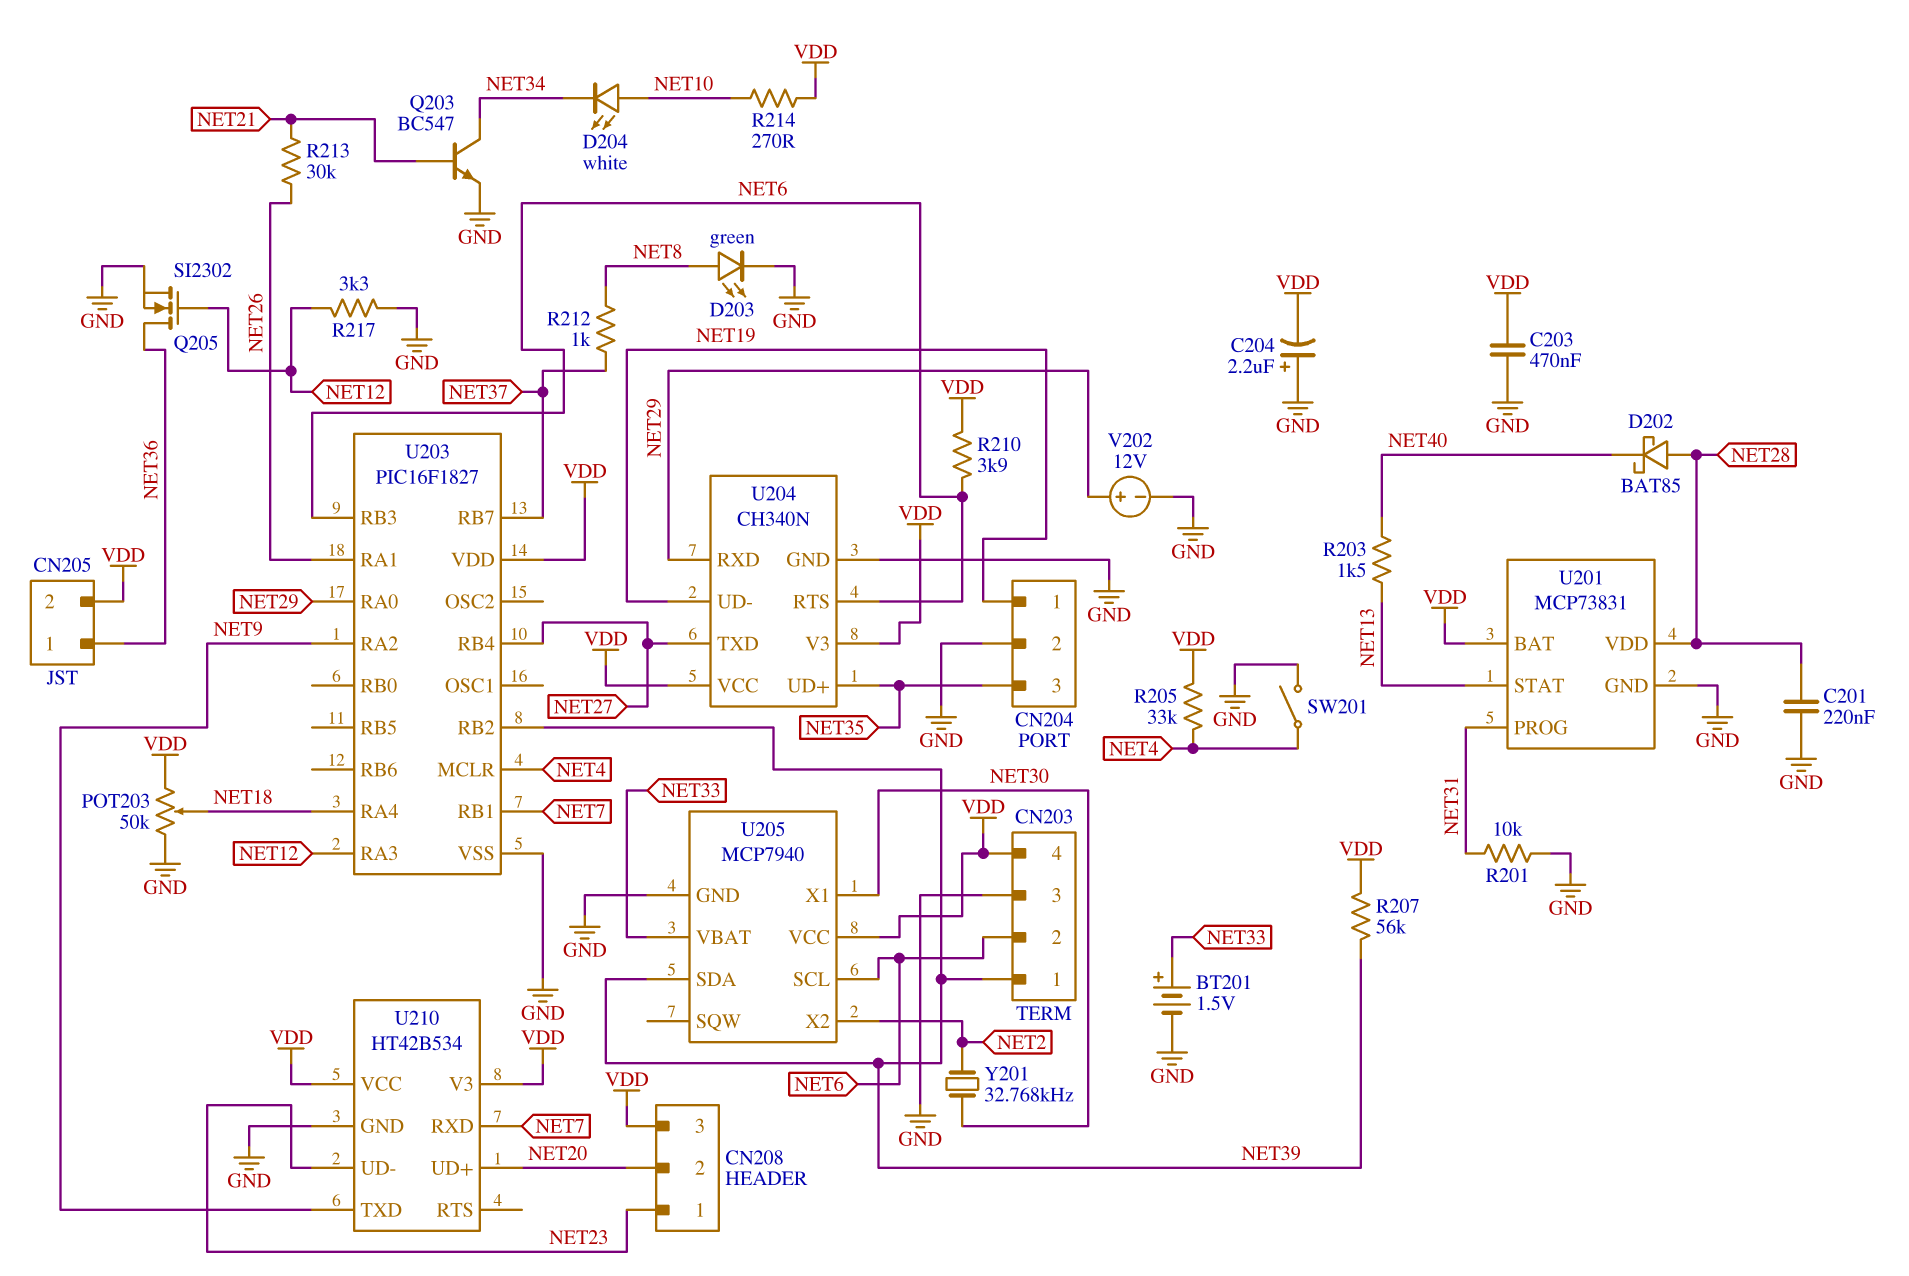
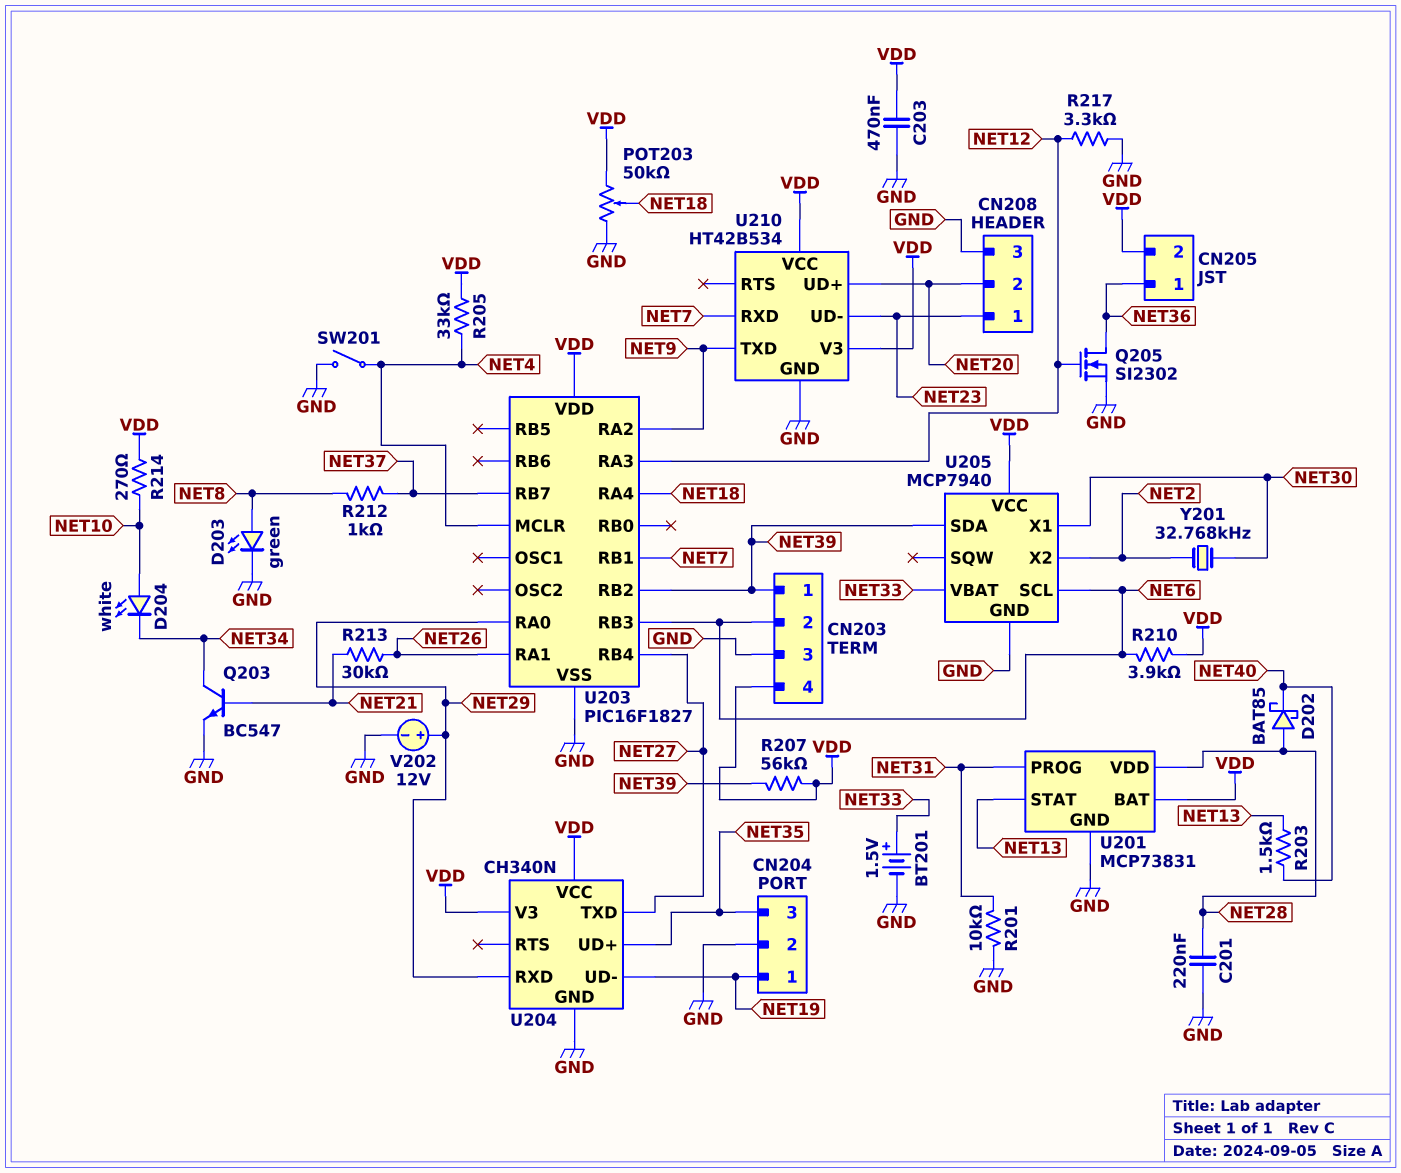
C204: 2.2uF (plus GND, minus VDD) -> none
CN208 pin 3: VDD -> GND
U204 pin RTS: NET6 -> none

